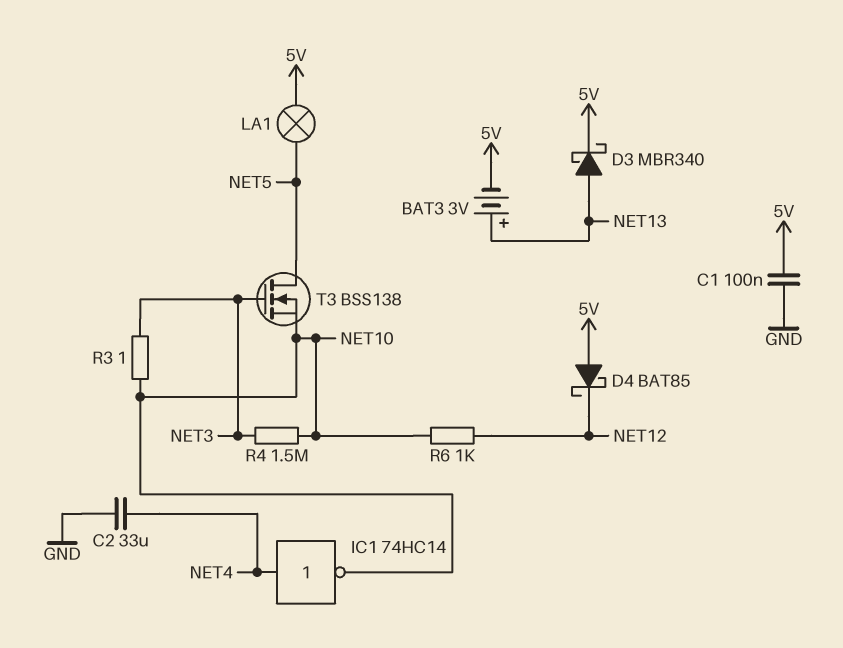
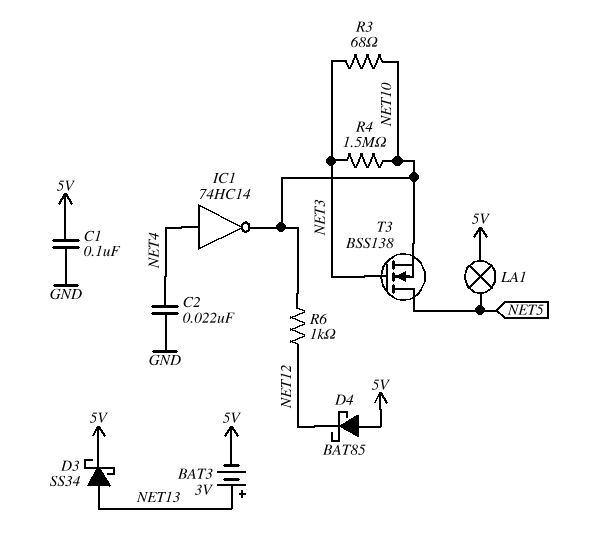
C2: 33uF (GND, NET4) -> 22nF (GND, NET4)
D3: schottky MBR340 (A NET13, K 5V) -> schottky SS34 (A NET13, K 5V)
R3: 1 (NET3, NET10) -> 68 (NET3, NET10)

